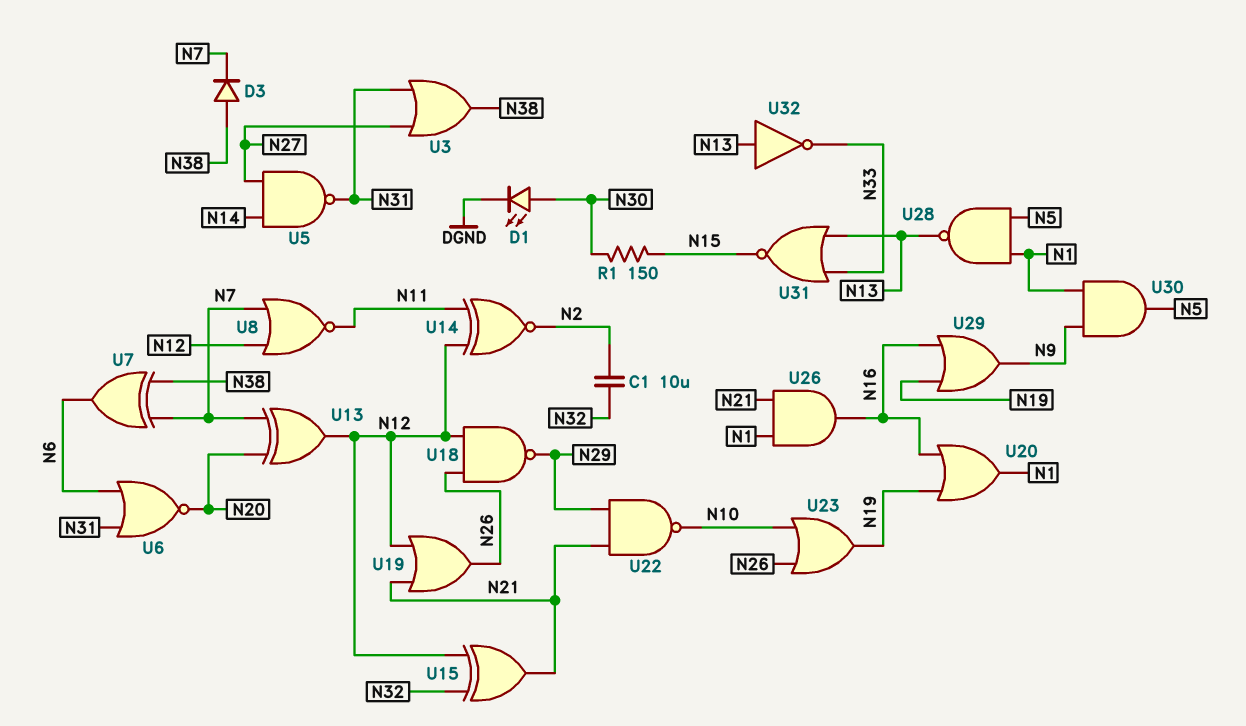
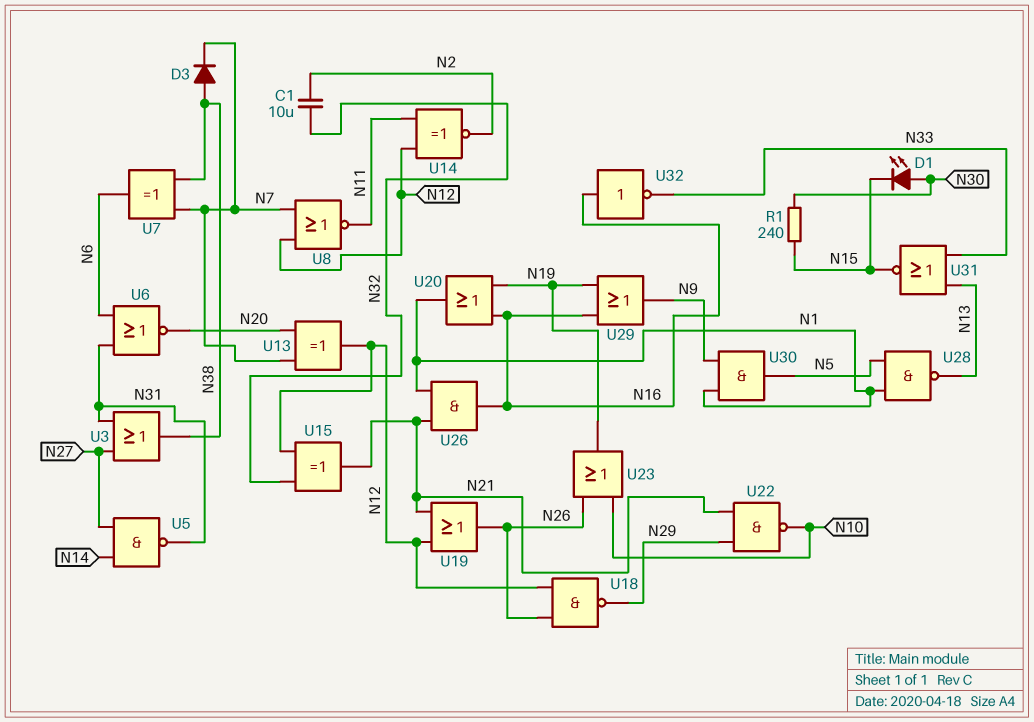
D1: LED (A N30, K DGND) -> LED (A N30, K N15)
R1: 150 (N15, N30) -> 240 (N15, N30)
U32: NOT (in N13, out N33) -> NOT (in N16, out N33)

